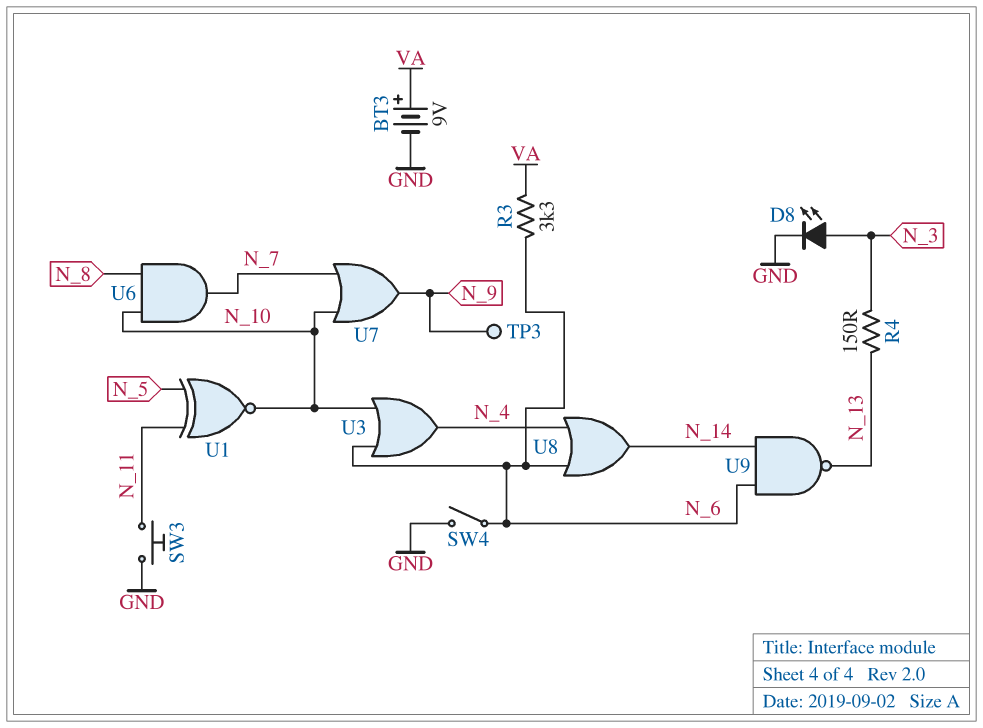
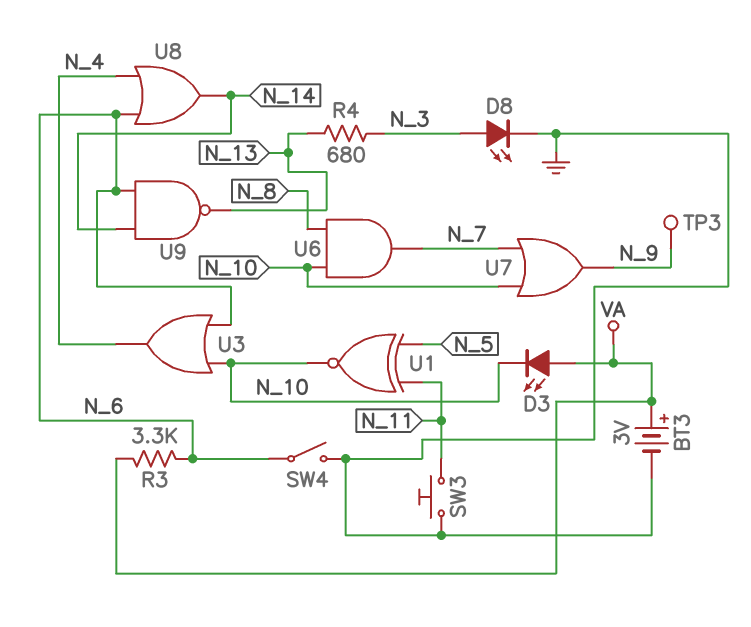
BT3: 9V (plus VA, minus GND) -> 3V (plus VA, minus GND)
D3: none -> LED (A VA, K N_10)
R4: 150 (N_3, N_13) -> 680 (N_3, N_13)

